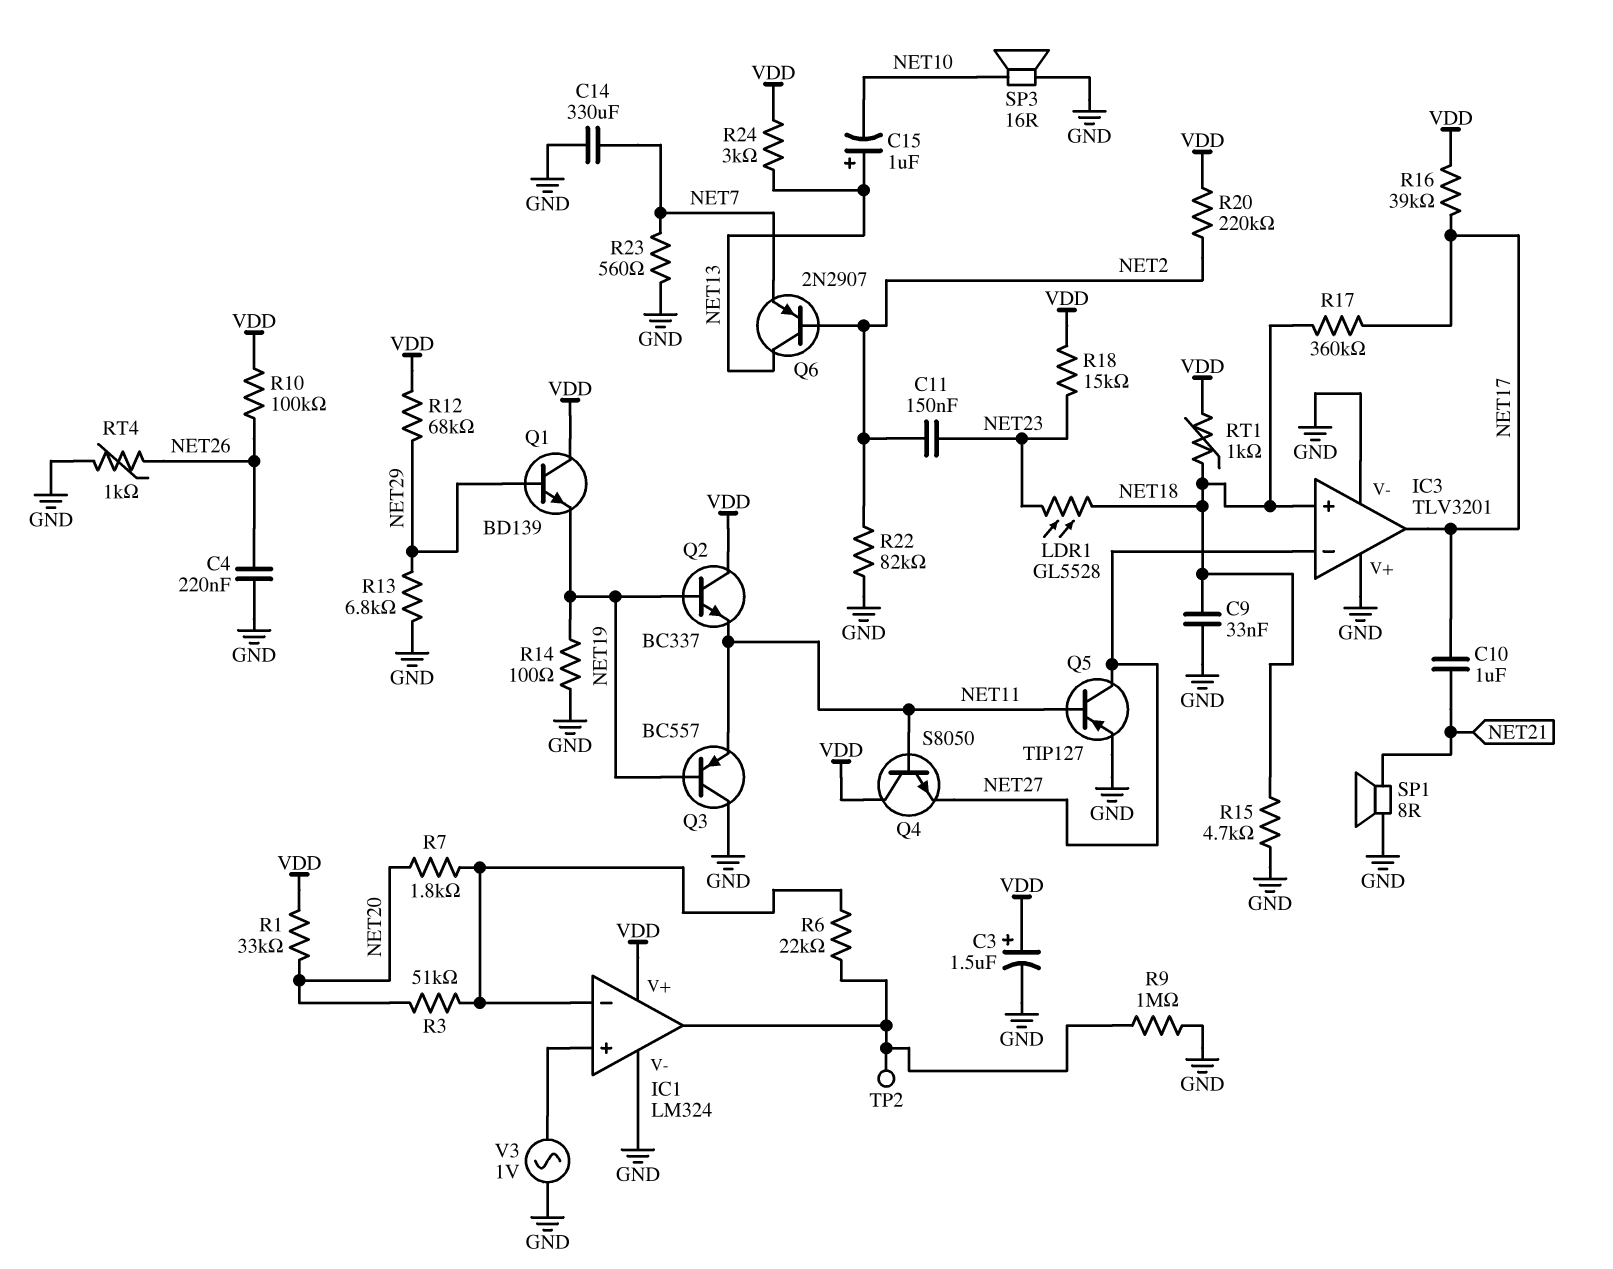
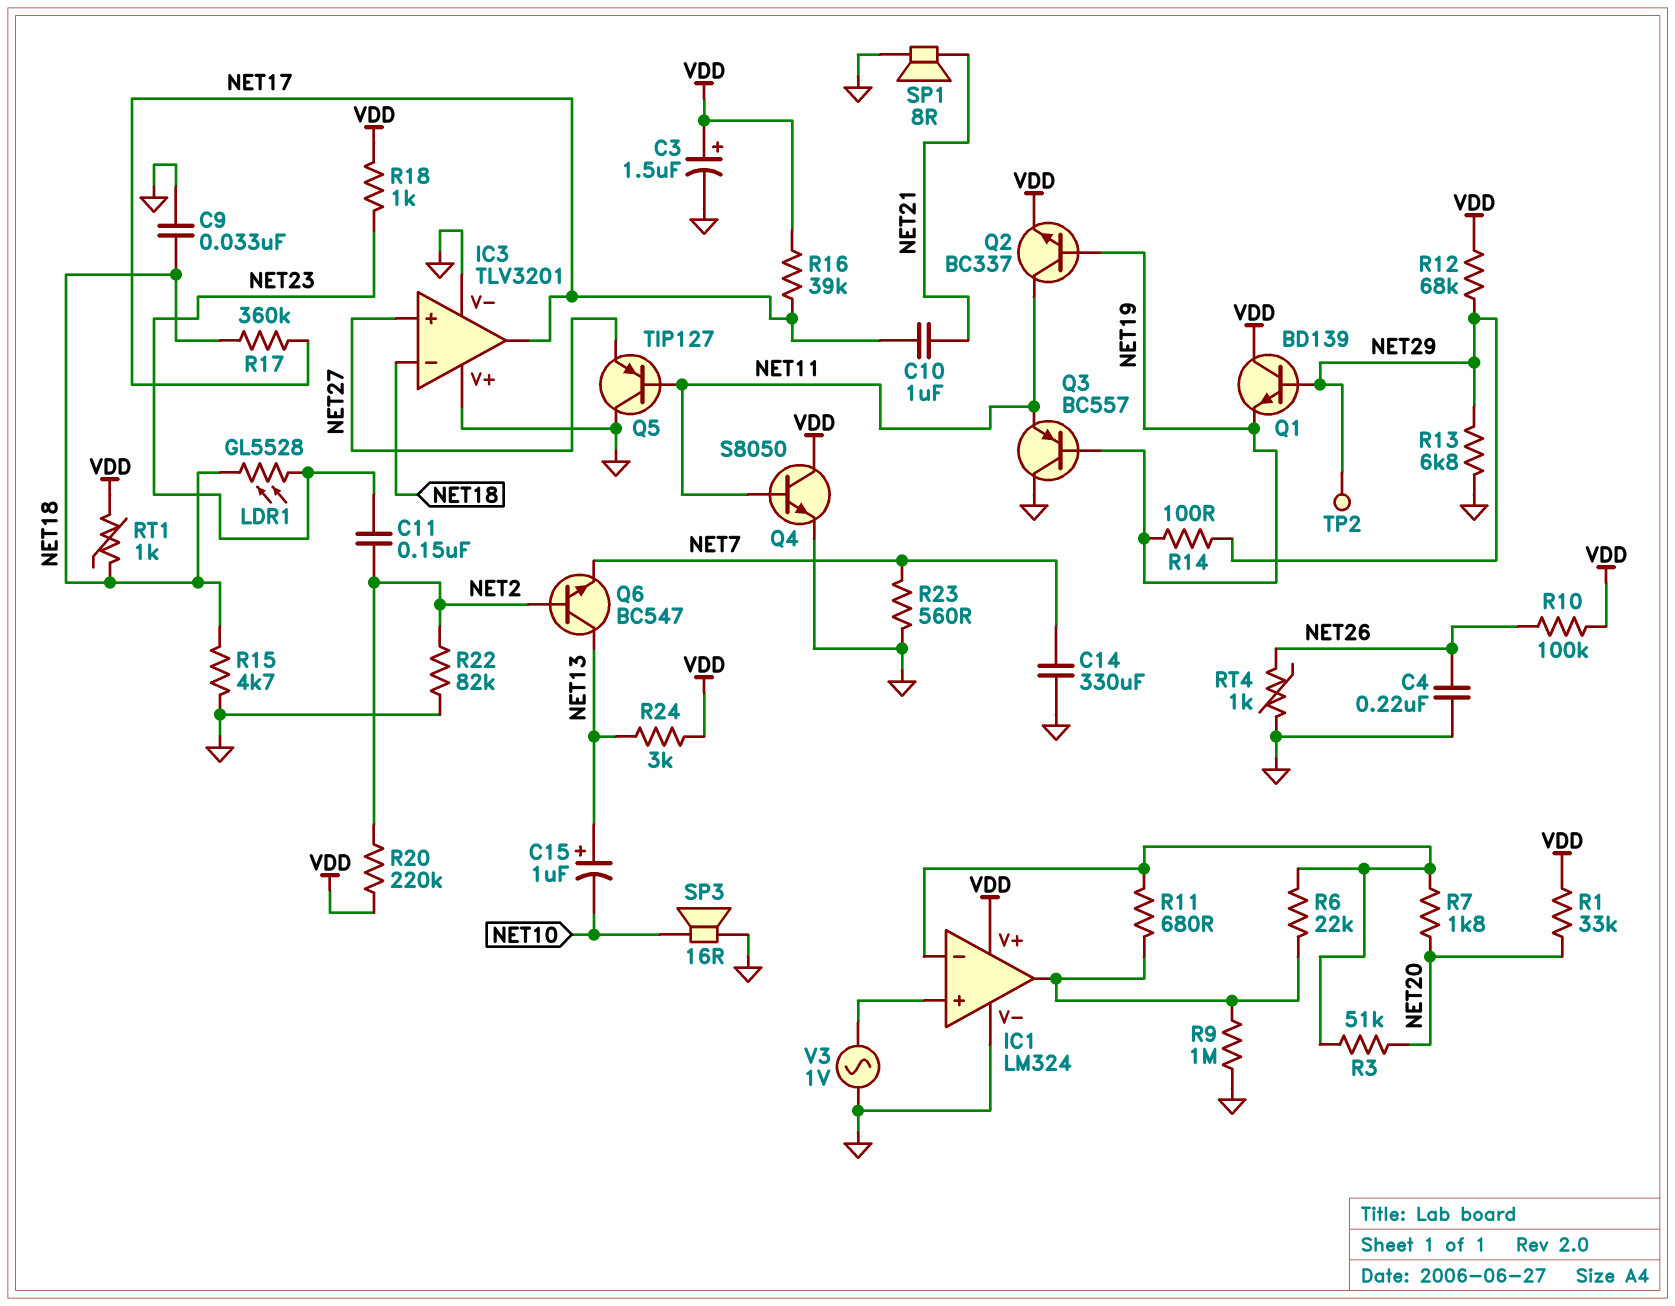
IC3 pin in+: NET18 -> NET27
IC3 pin in-: NET27 -> NET18
Q2: NPN BC337 (B NET19, C VDD, E NET11) -> NPN BC337 (B NET19, C NET11, E VDD)
Q4: NPN S8050 (B NET11, C VDD, E NET27) -> NPN S8050 (B NET11, C VDD, E GND)
Q5: PNP TIP127 (B NET11, C NET27, E GND) -> PNP TIP127 (B NET11, C GND, E NET27)
Q6: PNP 2N2907 (B NET2, C NET13, E NET7) -> NPN BC547 (B NET2, C NET13, E NET7)
R11: none -> 680 (IC1/in-, IC1/out)
R14: 100 (GND, NET19) -> 100 (NET19, NET29)
R18: 15k (NET23, VDD) -> 1k (NET23, VDD)
TP2: test point (IC1/out) -> test point (NET29)

